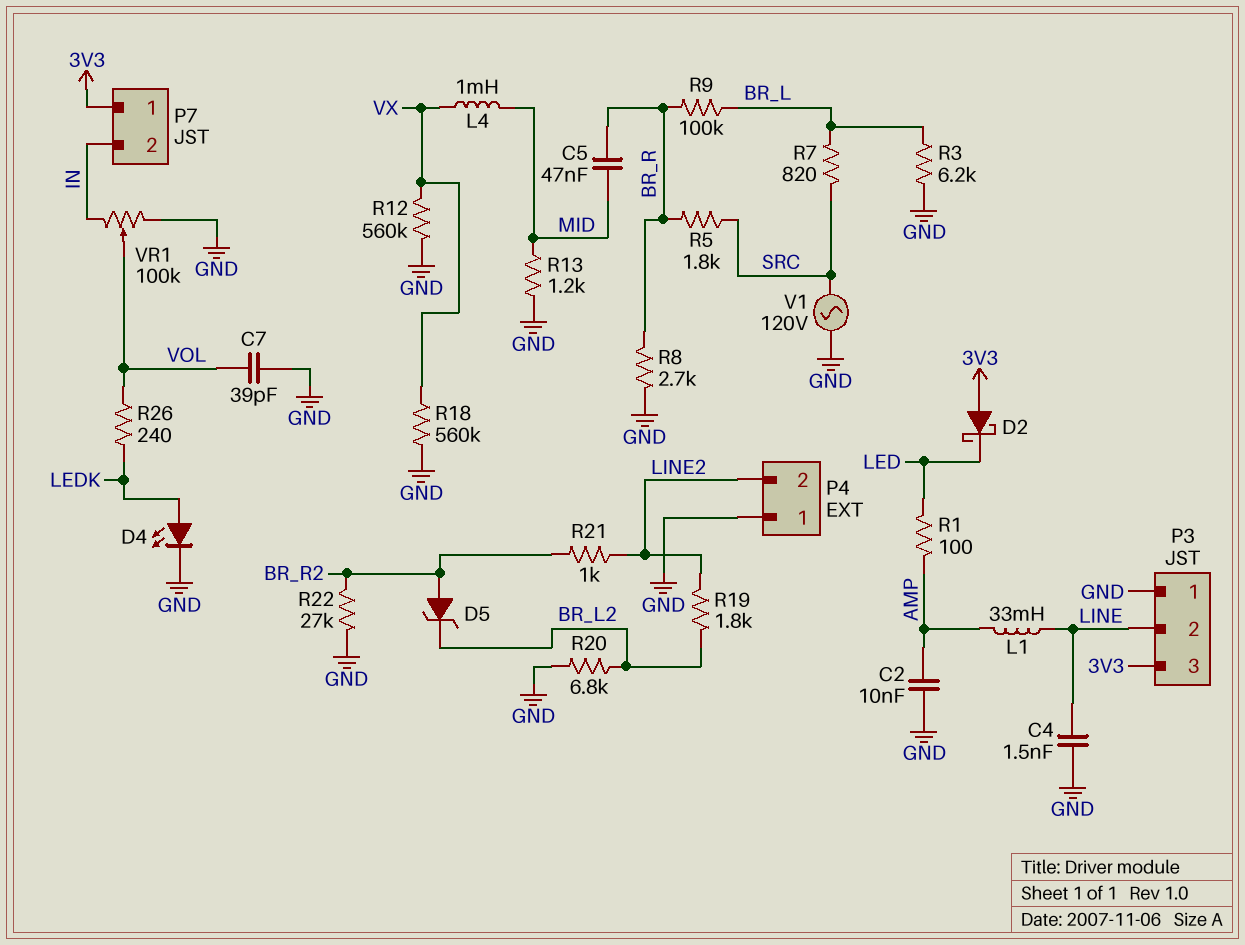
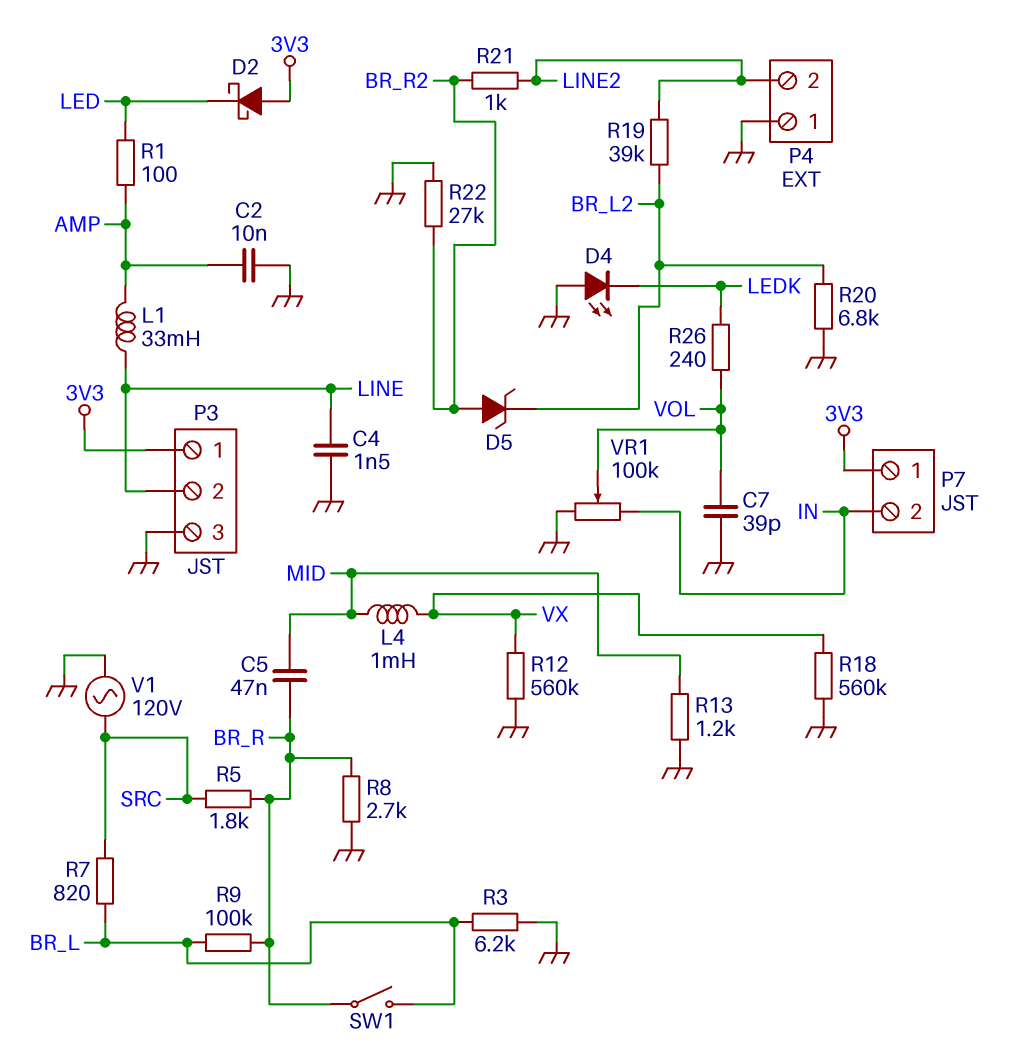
D4: LED (A LEDK, K GND) -> LED (A GND, K LEDK)
P3 pin 1: GND -> 3V3
P3 pin 3: 3V3 -> GND
R19: 1.8k (BR_L2, LINE2) -> 39k (BR_L2, LINE2)
SW1: none -> switch (BR_L, BR_R)

